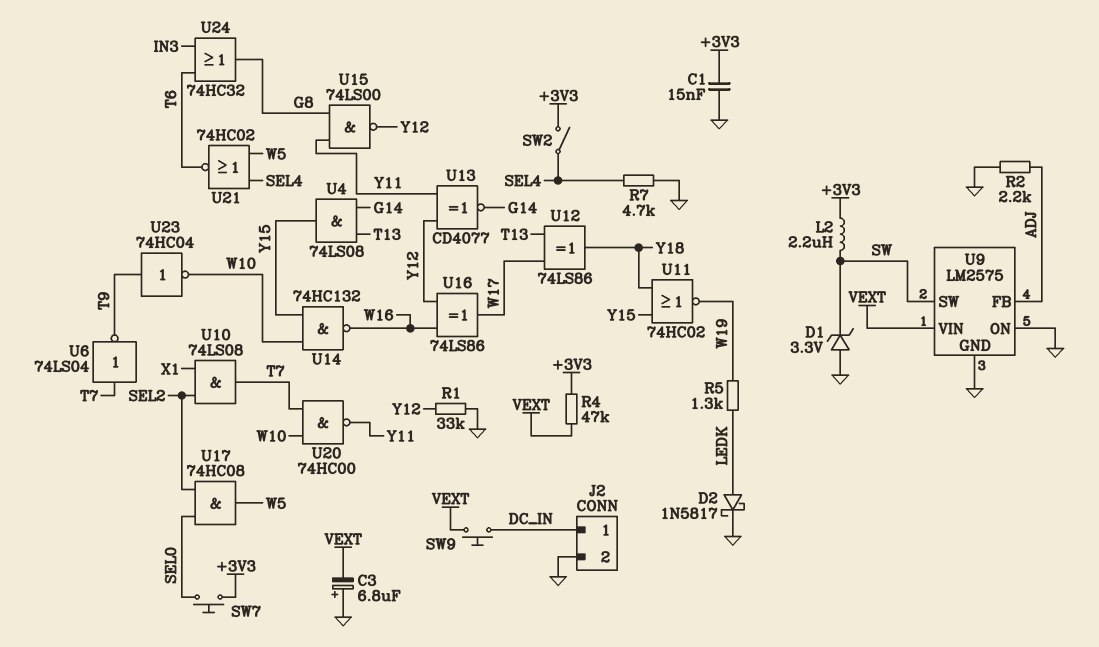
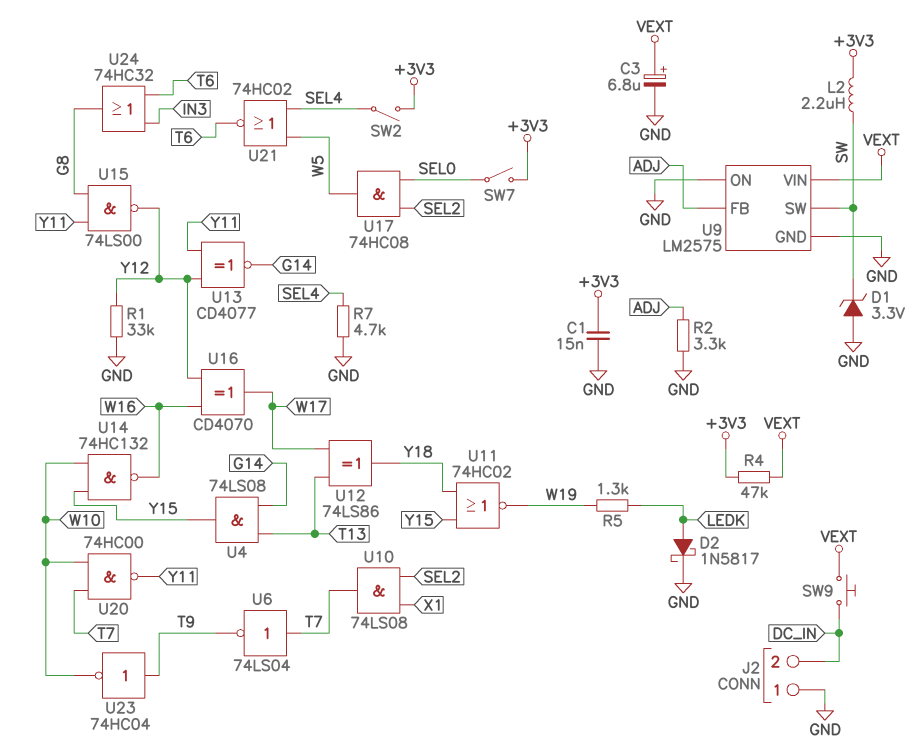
C3: 6.8uF (plus GND, minus VEXT) -> 6.8uF (plus VEXT, minus GND)
J2 pin 1: DC_IN -> GND
J2 pin 2: GND -> DC_IN
R2: 2.2k (ADJ, GND) -> 3.3k (ADJ, GND)
SW7: button (+3V3, SEL0) -> switch (+3V3, SEL0)
U16: XOR 74LS86 (in W16, in Y12, out W17) -> XOR CD4070 (in W16, in Y12, out W17)

